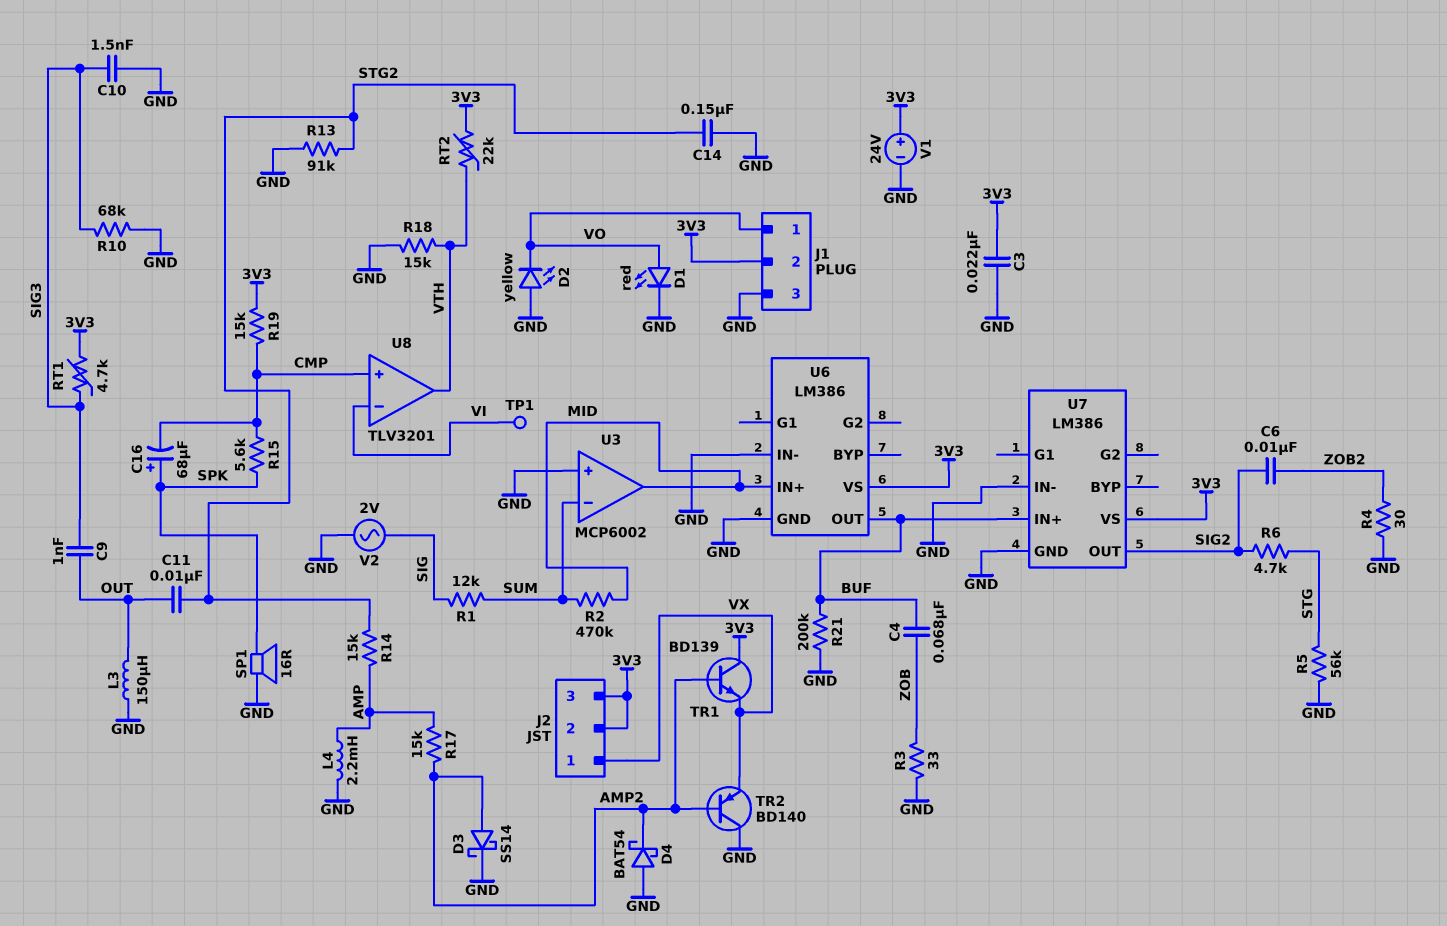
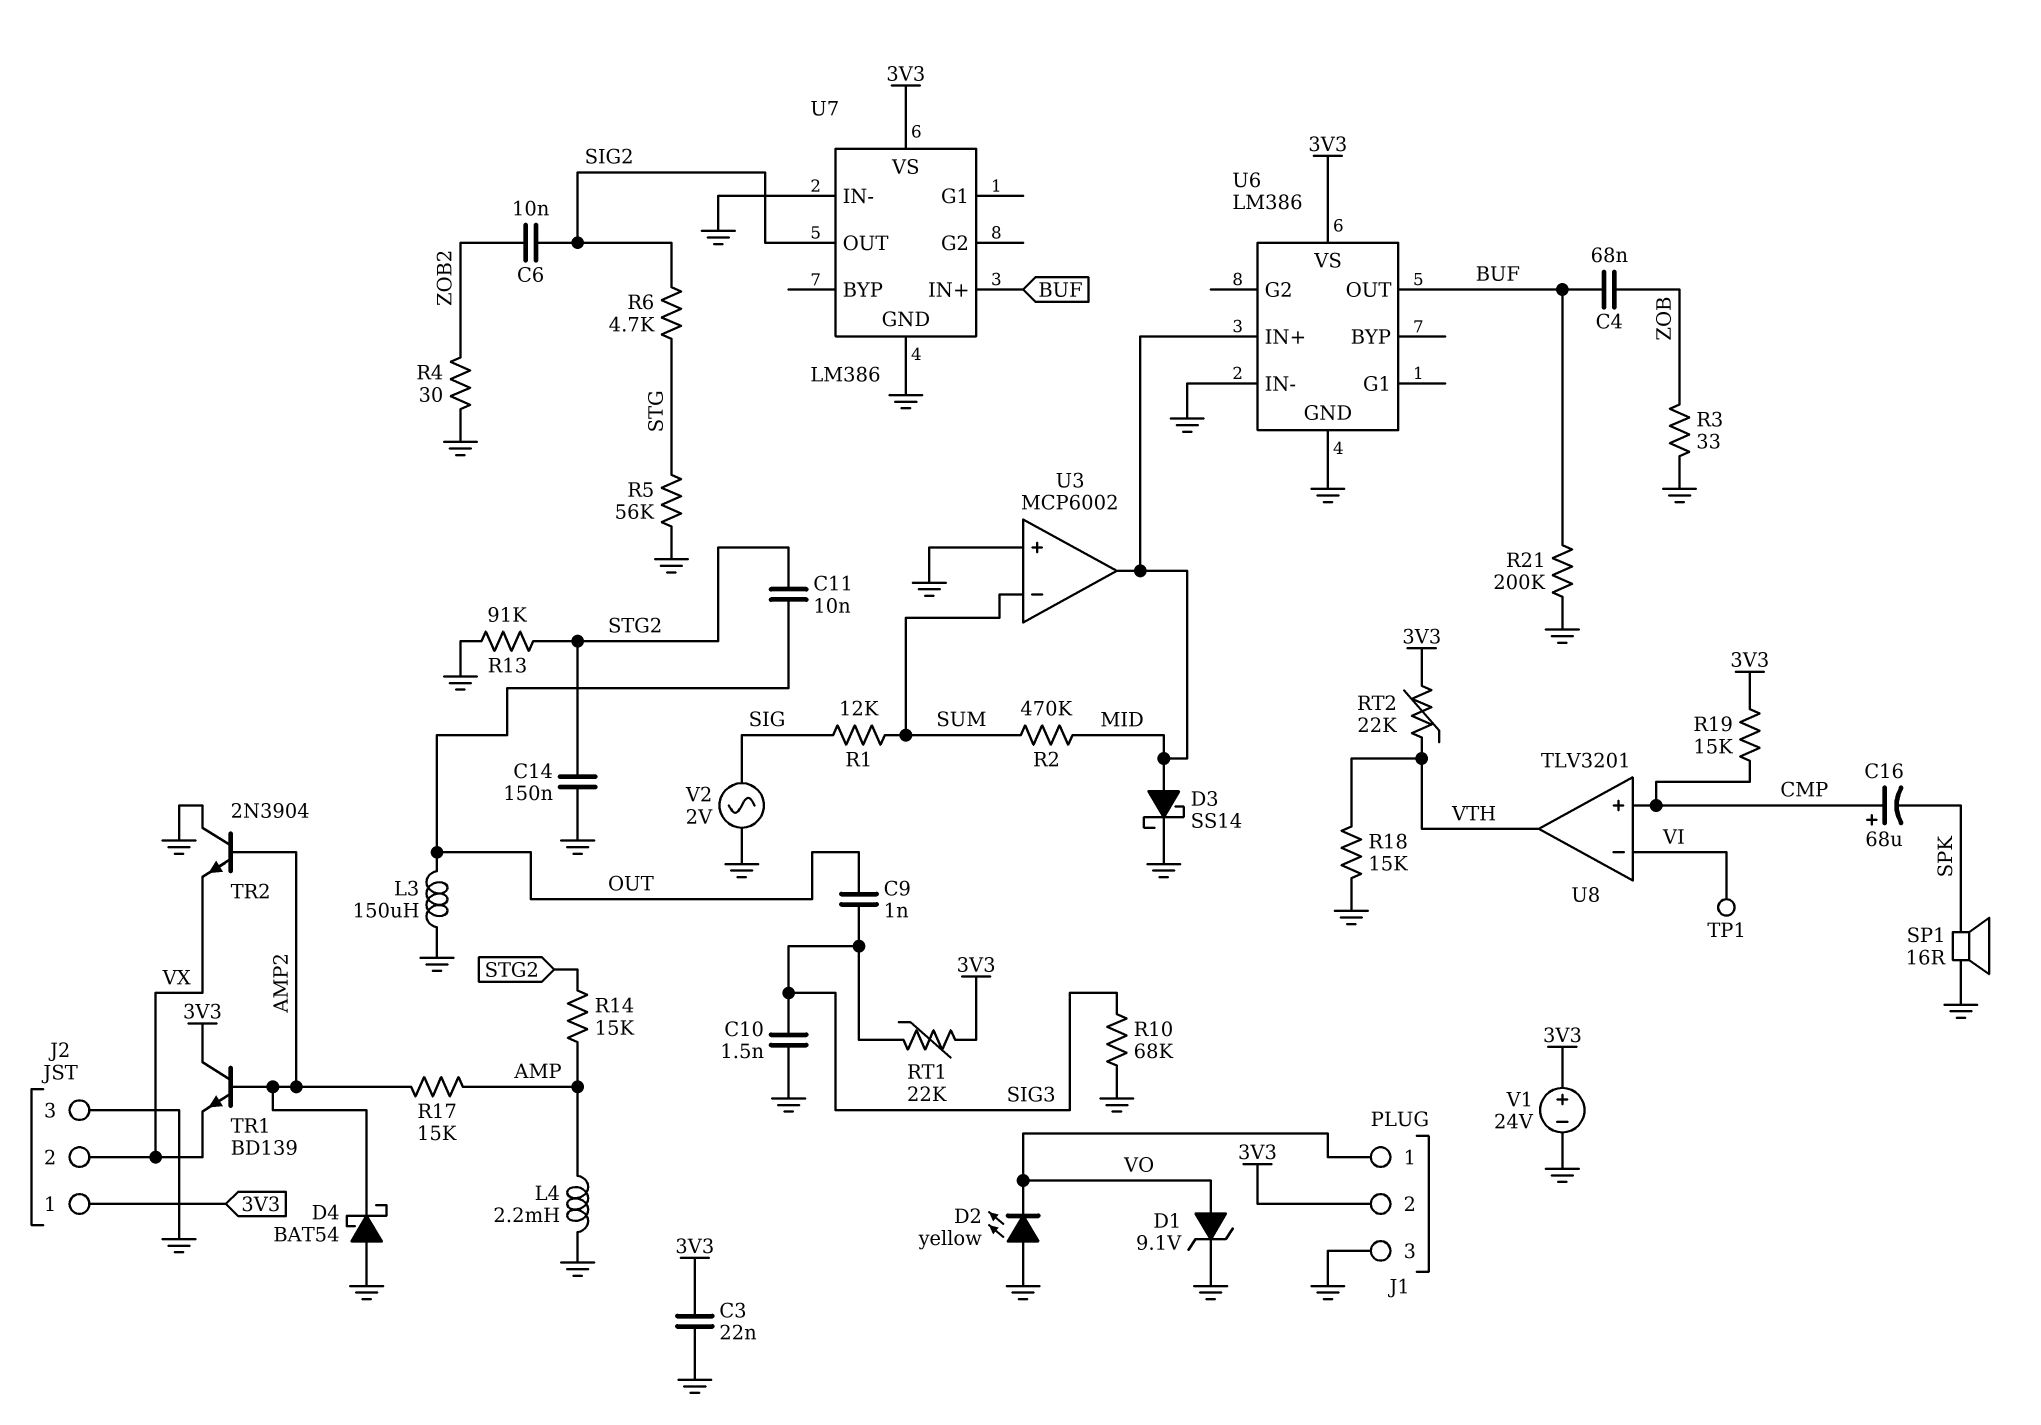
C16: 68uF (plus SPK, minus CMP) -> 68uF (plus CMP, minus SPK)
D1: LED red (A VO, K GND) -> zener 9.1V (A VO, K GND)
D3: schottky SS14 (A AMP2, K GND) -> schottky SS14 (A MID, K GND)
J2 pin 1: VX -> 3V3
J2 pin 2: 3V3 -> VX
J2 pin 3: 3V3 -> GND
R15: 5.6k (CMP, SPK) -> none
RT1: 4.7k (3V3, SIG3) -> 22k (3V3, SIG3)
TR2: PNP BD140 (B AMP2, C GND, E VX) -> NPN 2N3904 (B AMP2, C GND, E VX)

